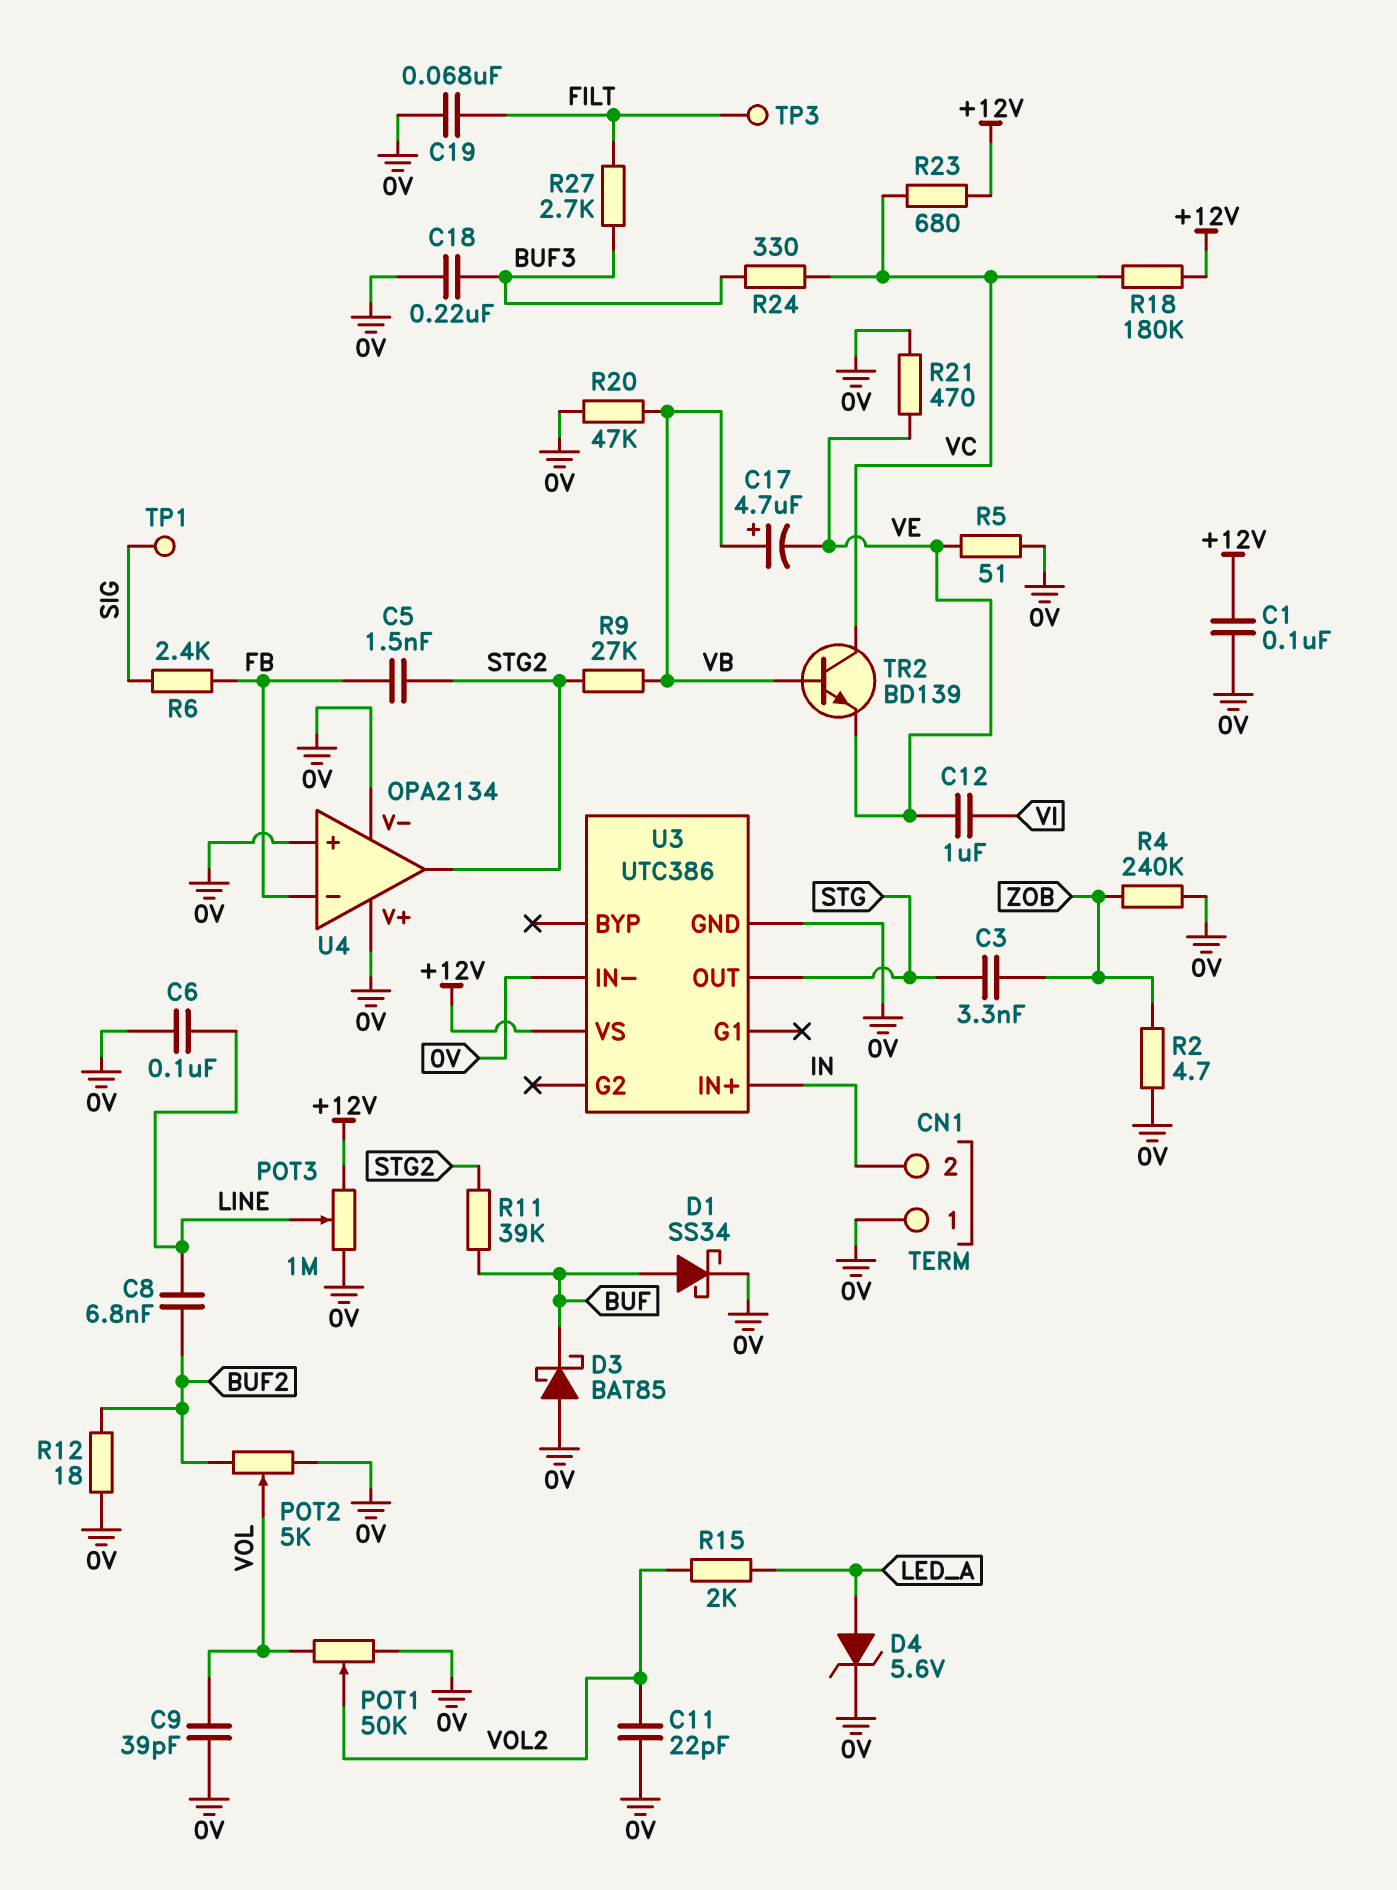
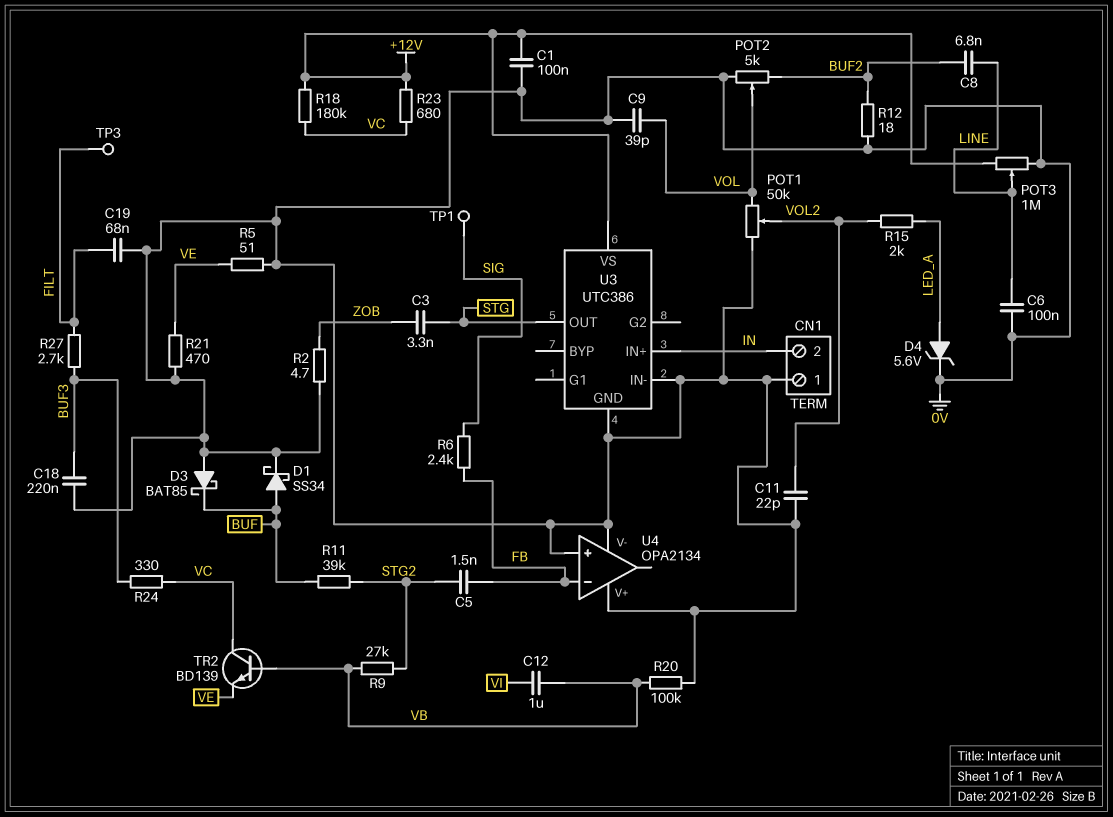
C12: 1uF (VE, VI) -> 1uF (VB, VI)
C17: 4.7uF (plus VB, minus VE) -> none
R4: 240k (0V, ZOB) -> none
R20: 47k (0V, VB) -> 100k (0V, VB)
U4 pin out: STG2 -> none

